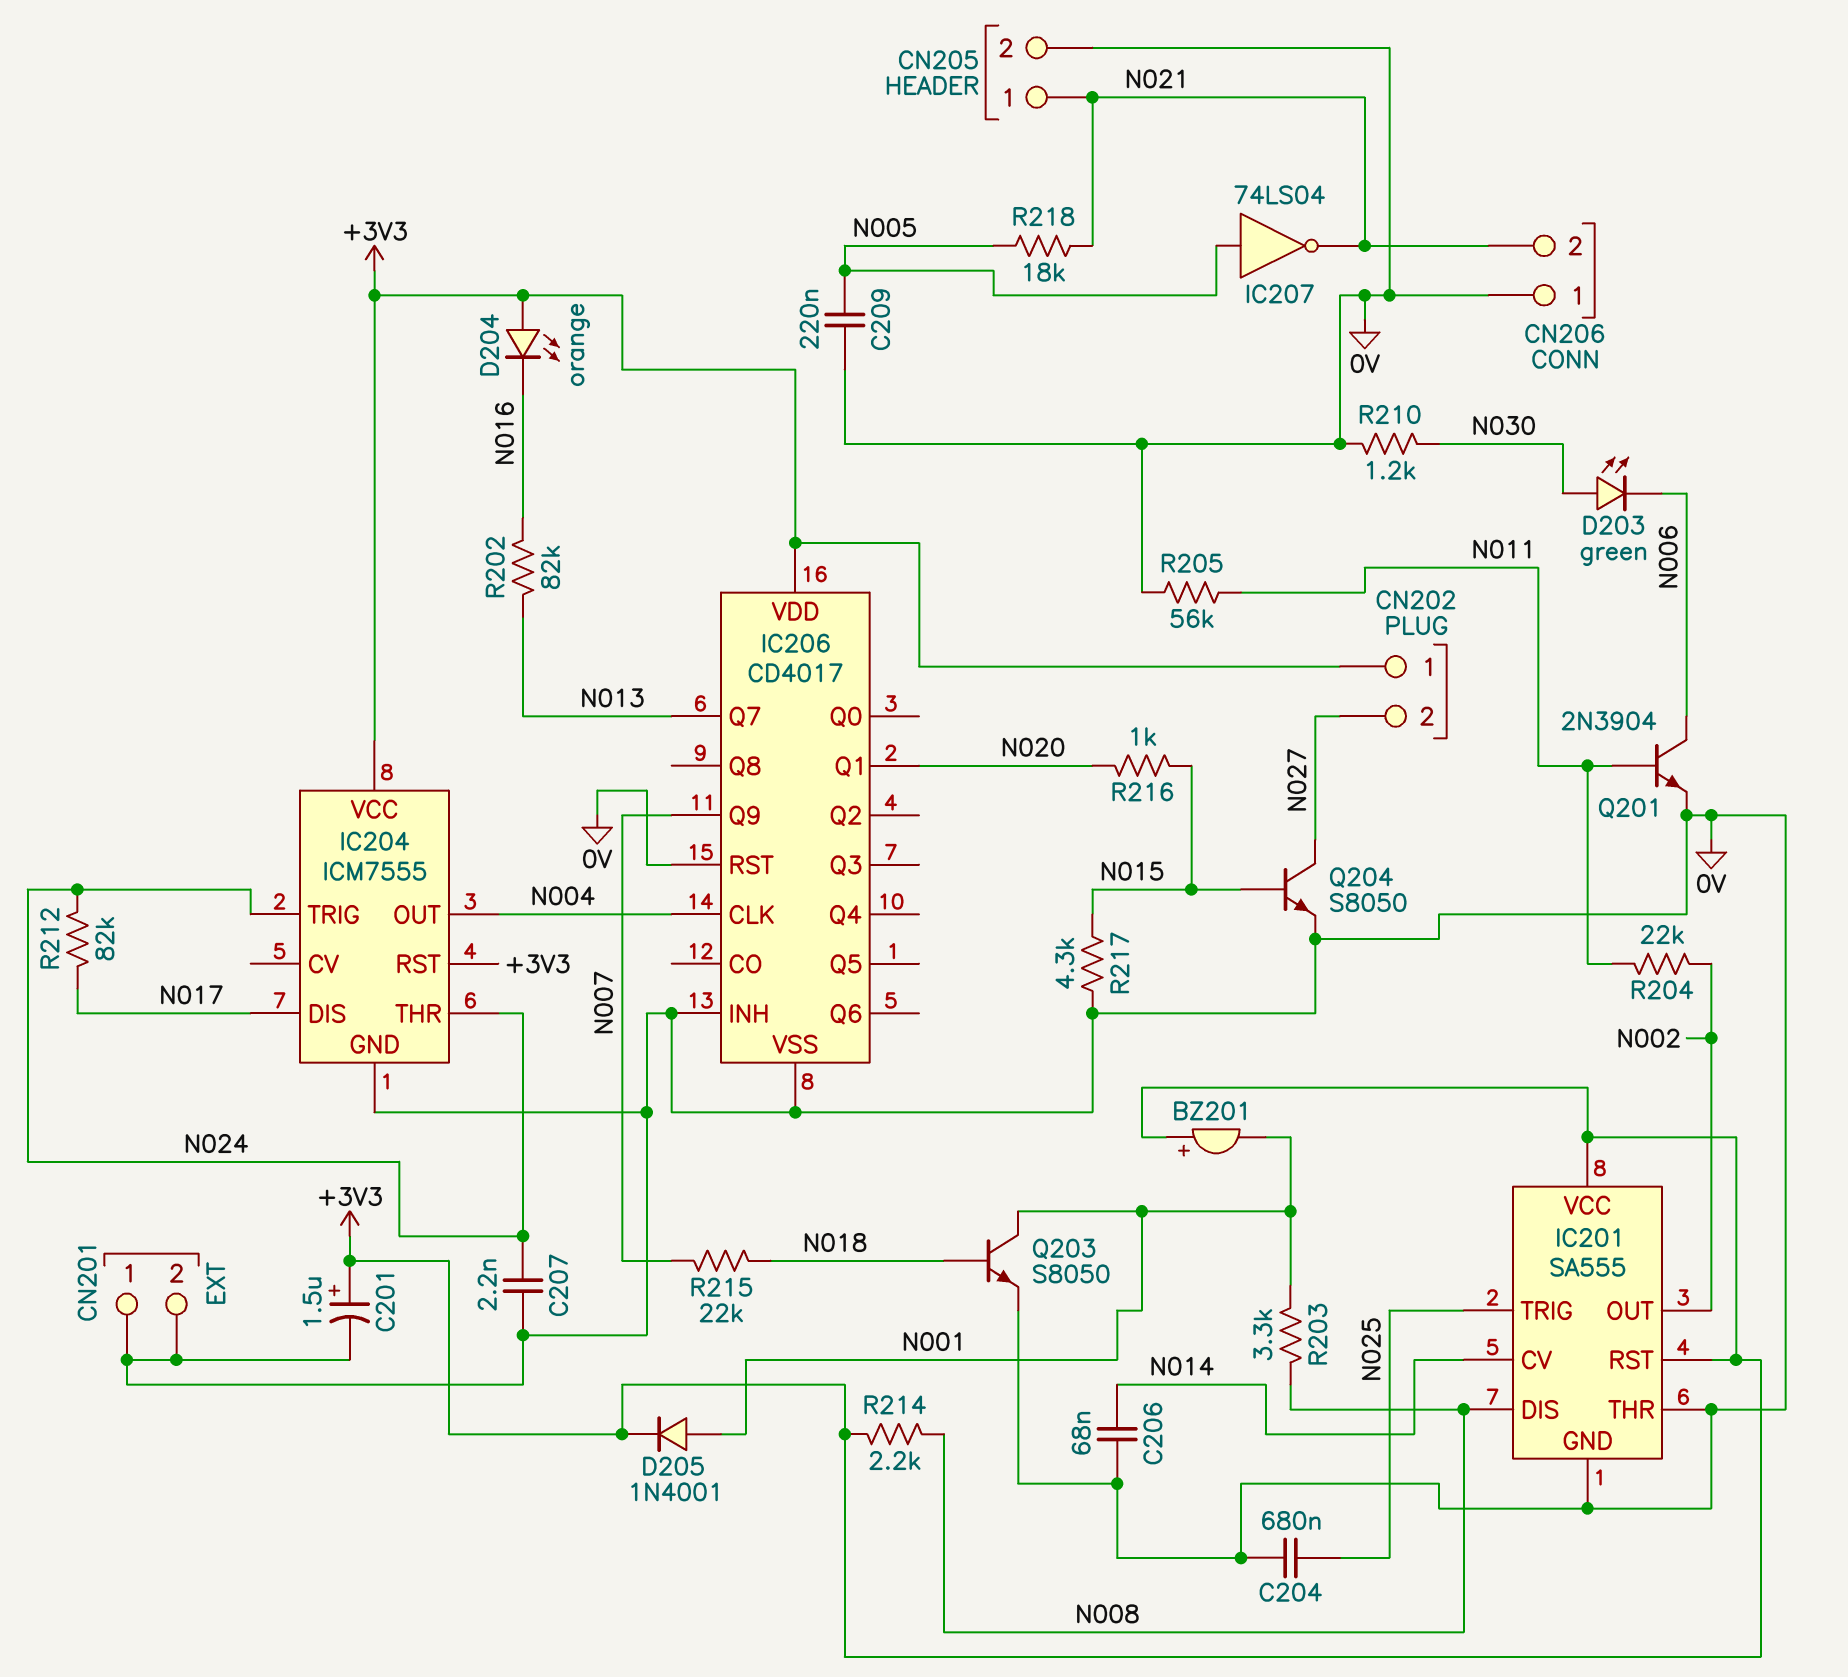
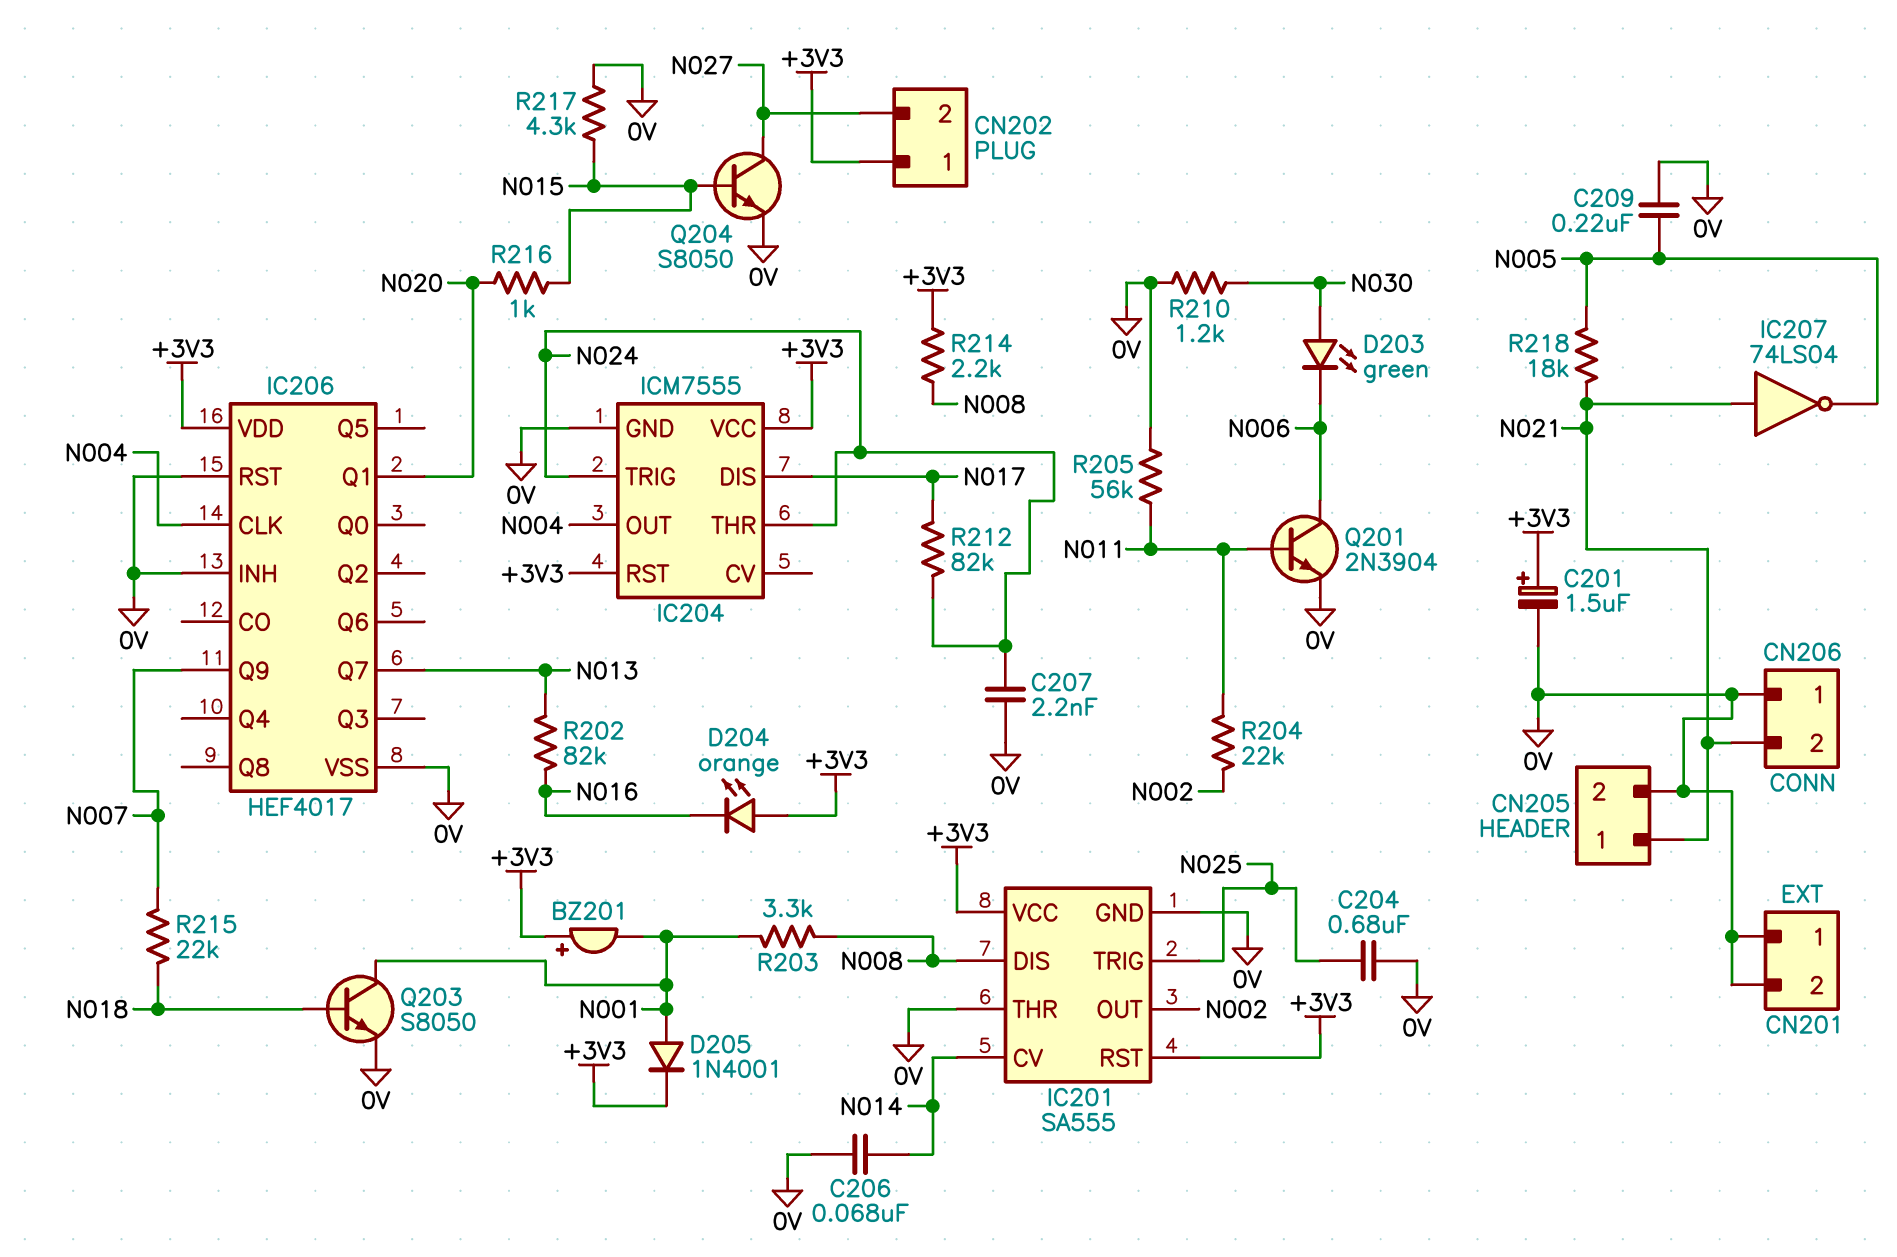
IC206: CD4017 -> HEF4017
IC207: NOT 74LS04 (in N005, out N021) -> NOT 74LS04 (in N021, out N005)

